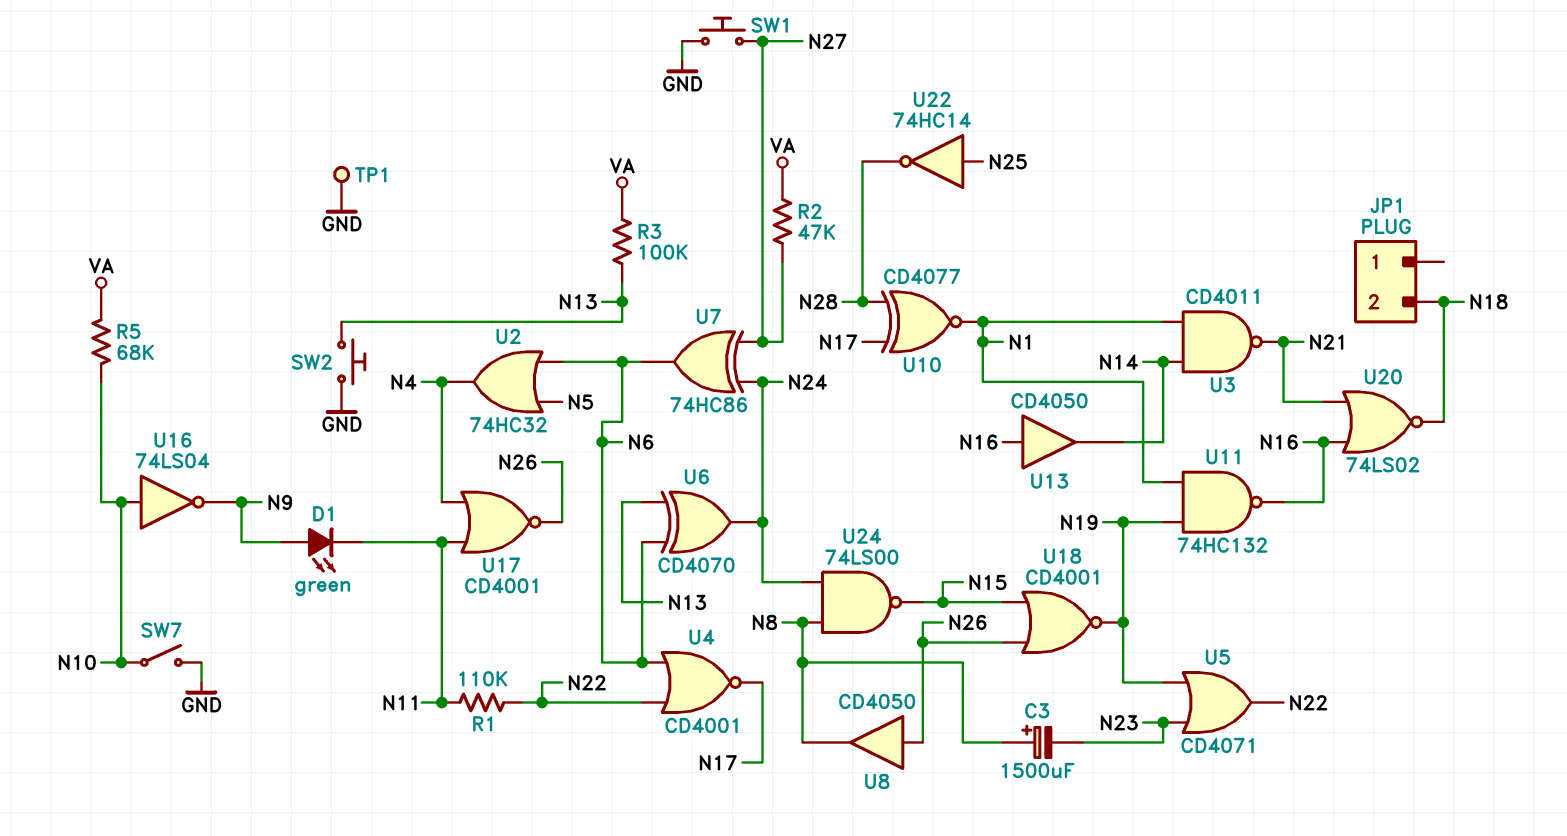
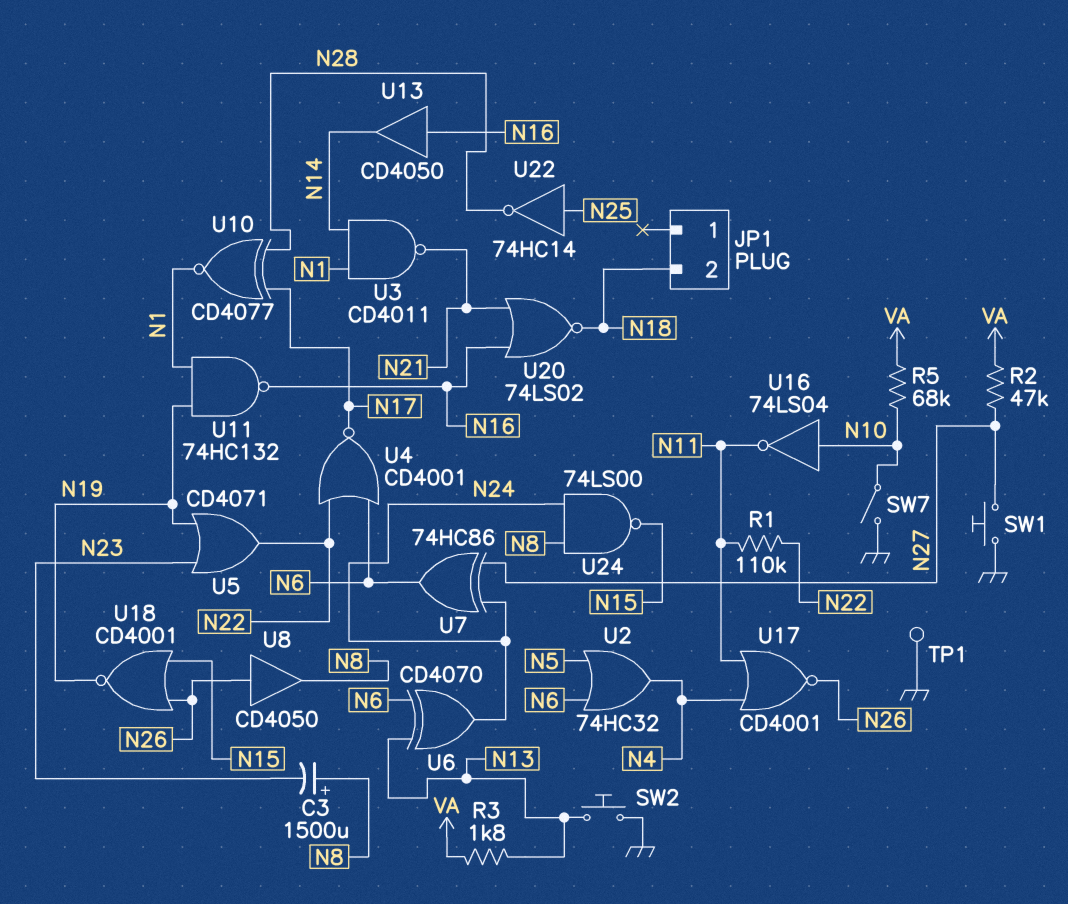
D1: LED green (A N9, K N11) -> none
R3: 100k (N13, VA) -> 1.8k (N13, VA)
U16: NOT 74LS04 (in N10, out N9) -> NOT 74LS04 (in N10, out N11)

